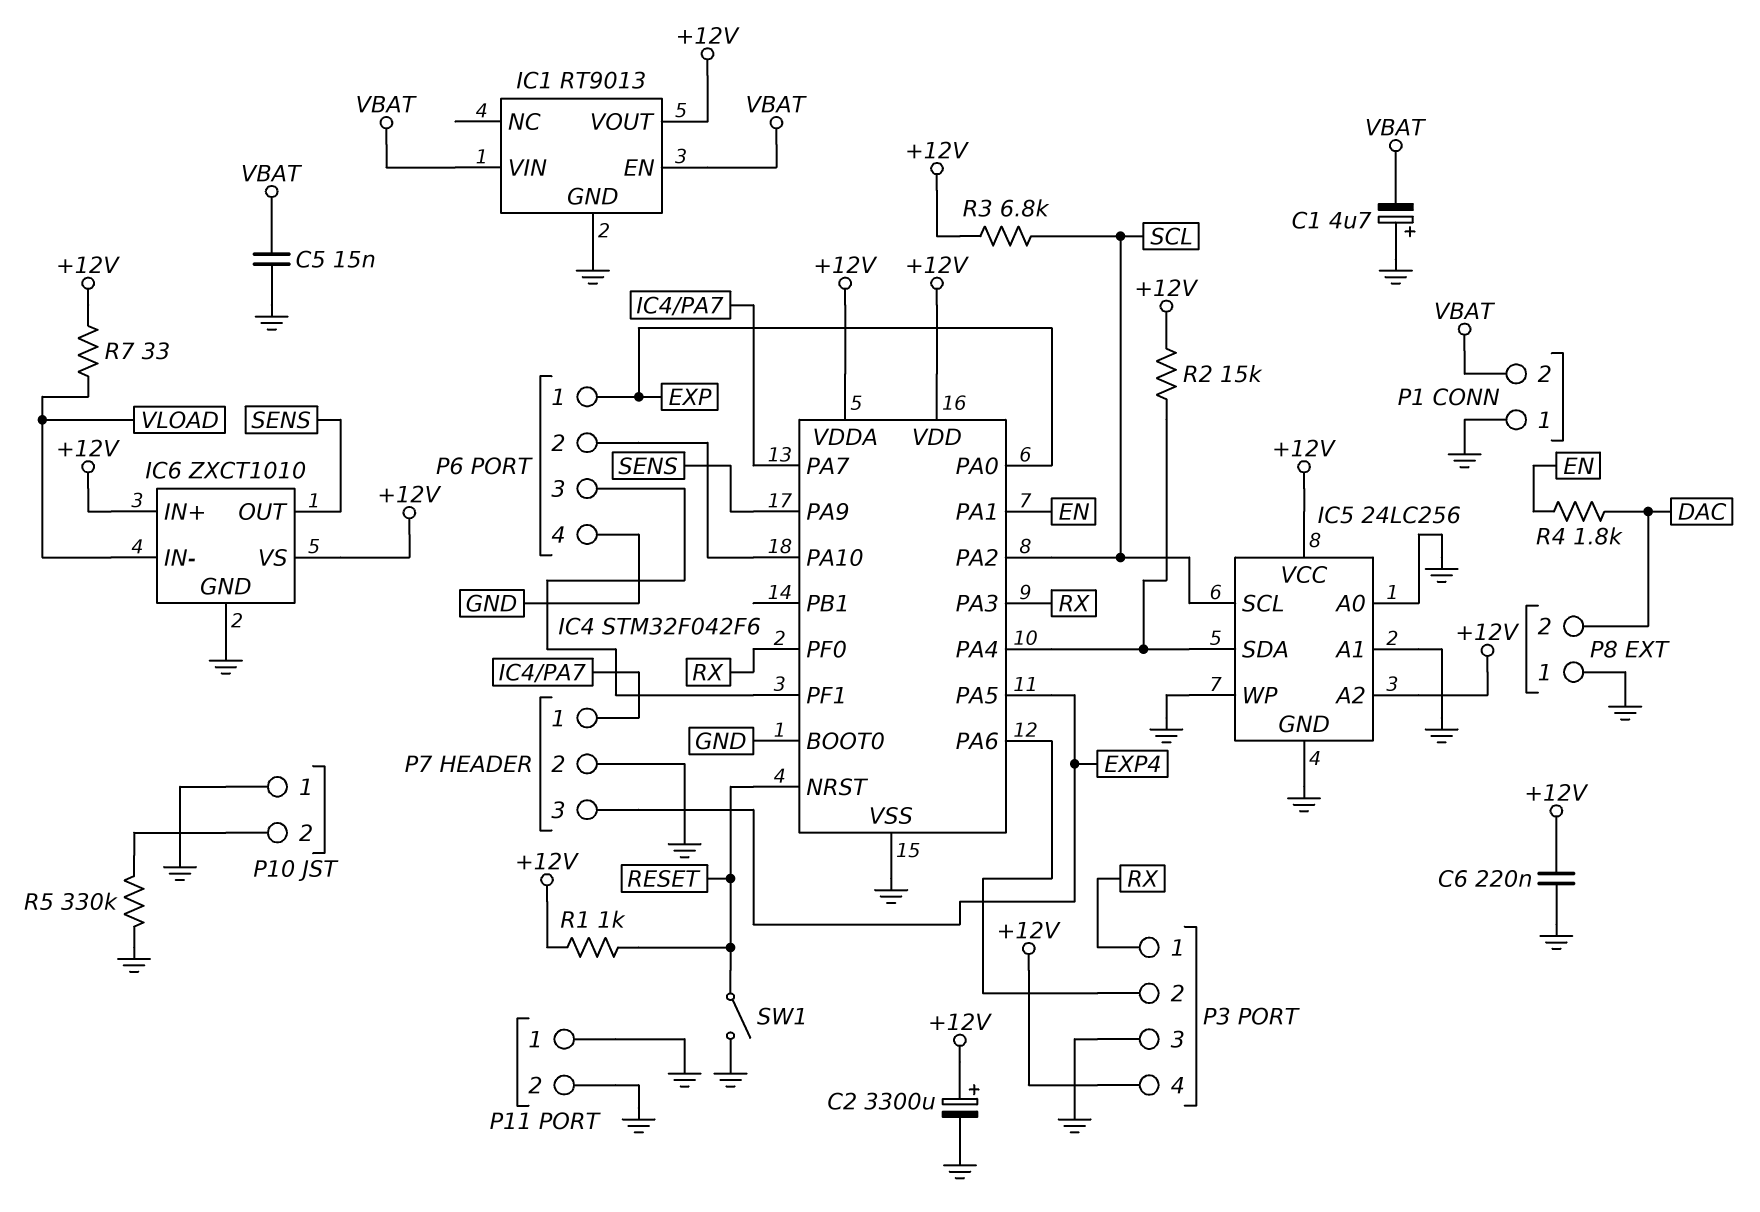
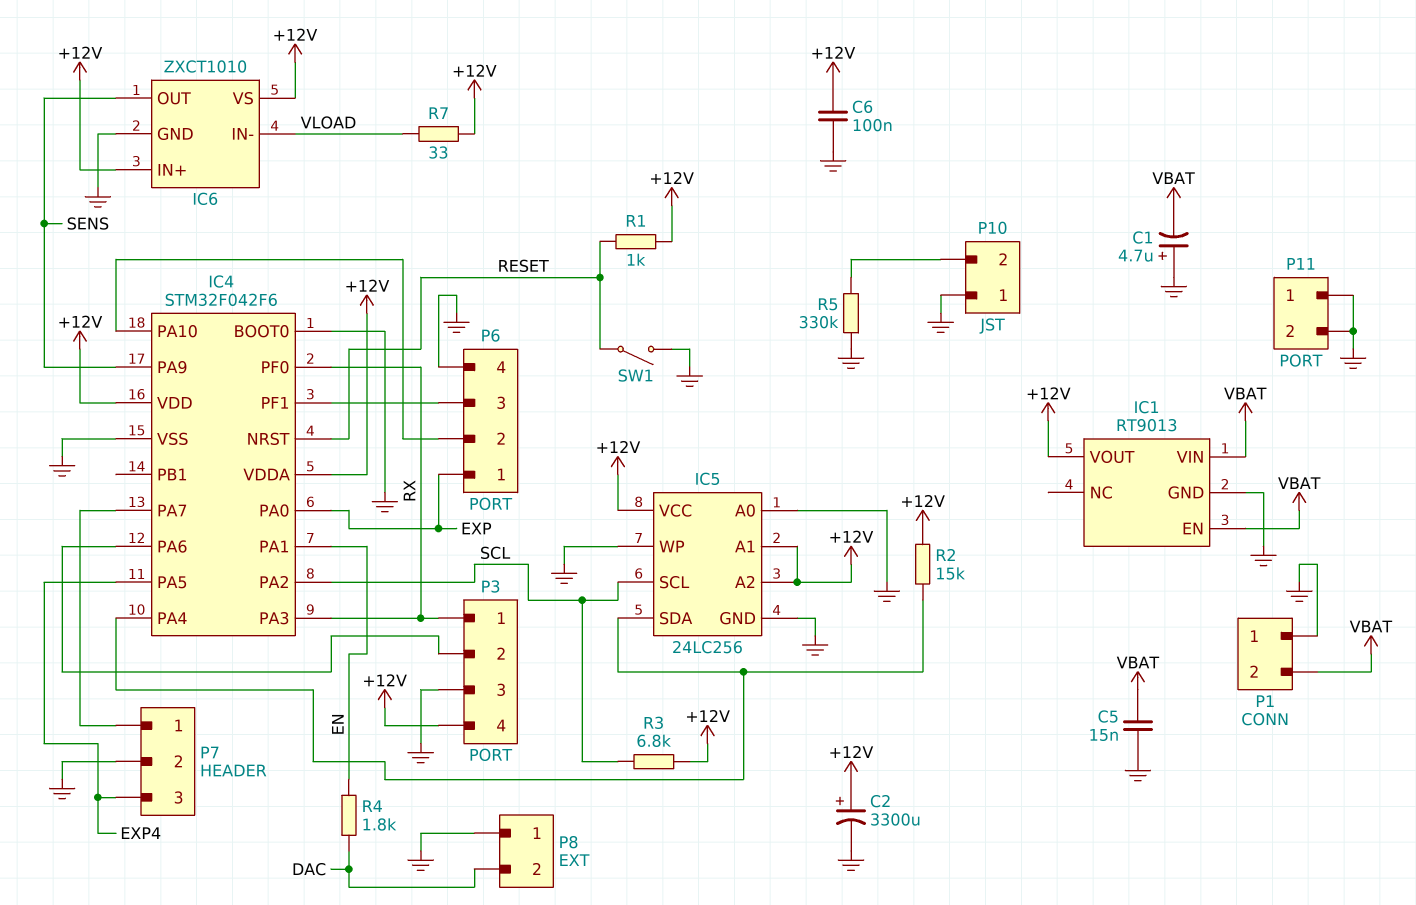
C6: 220nF (+12V, GND) -> 100nF (+12V, GND)
IC5 pin A1: GND -> +12V

